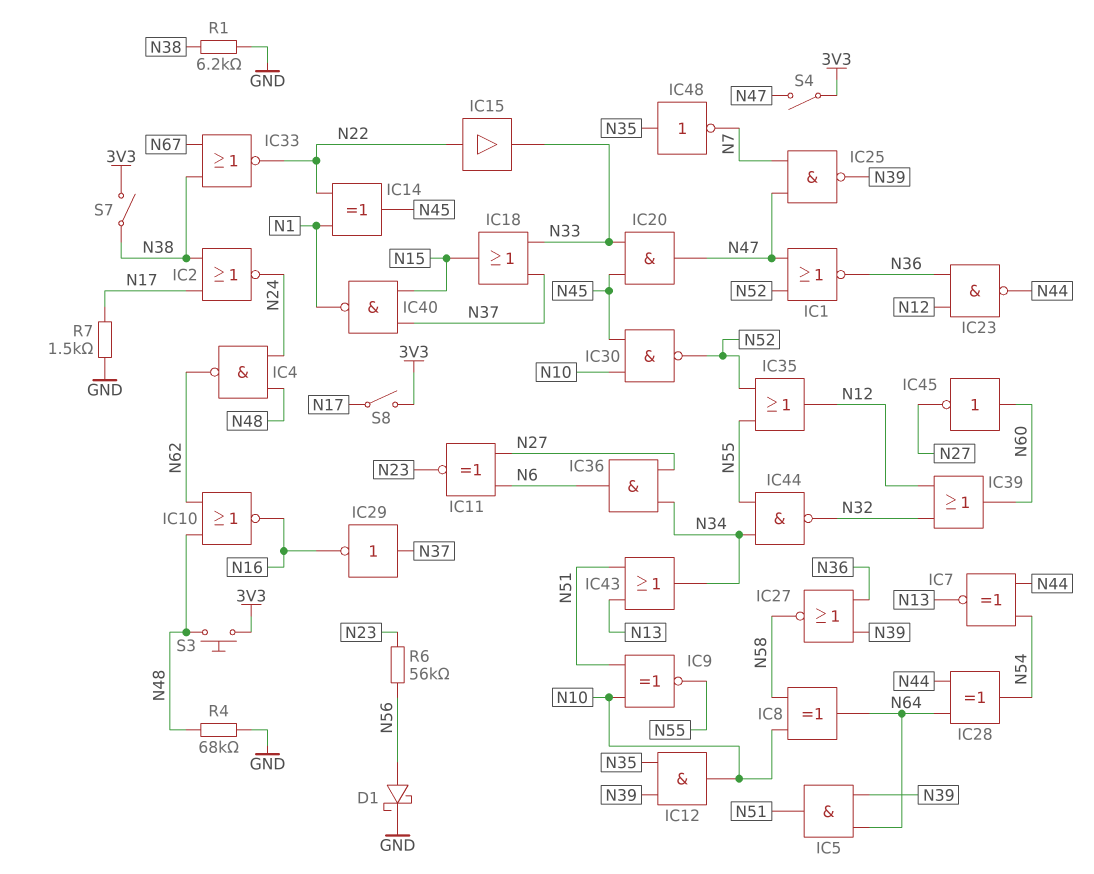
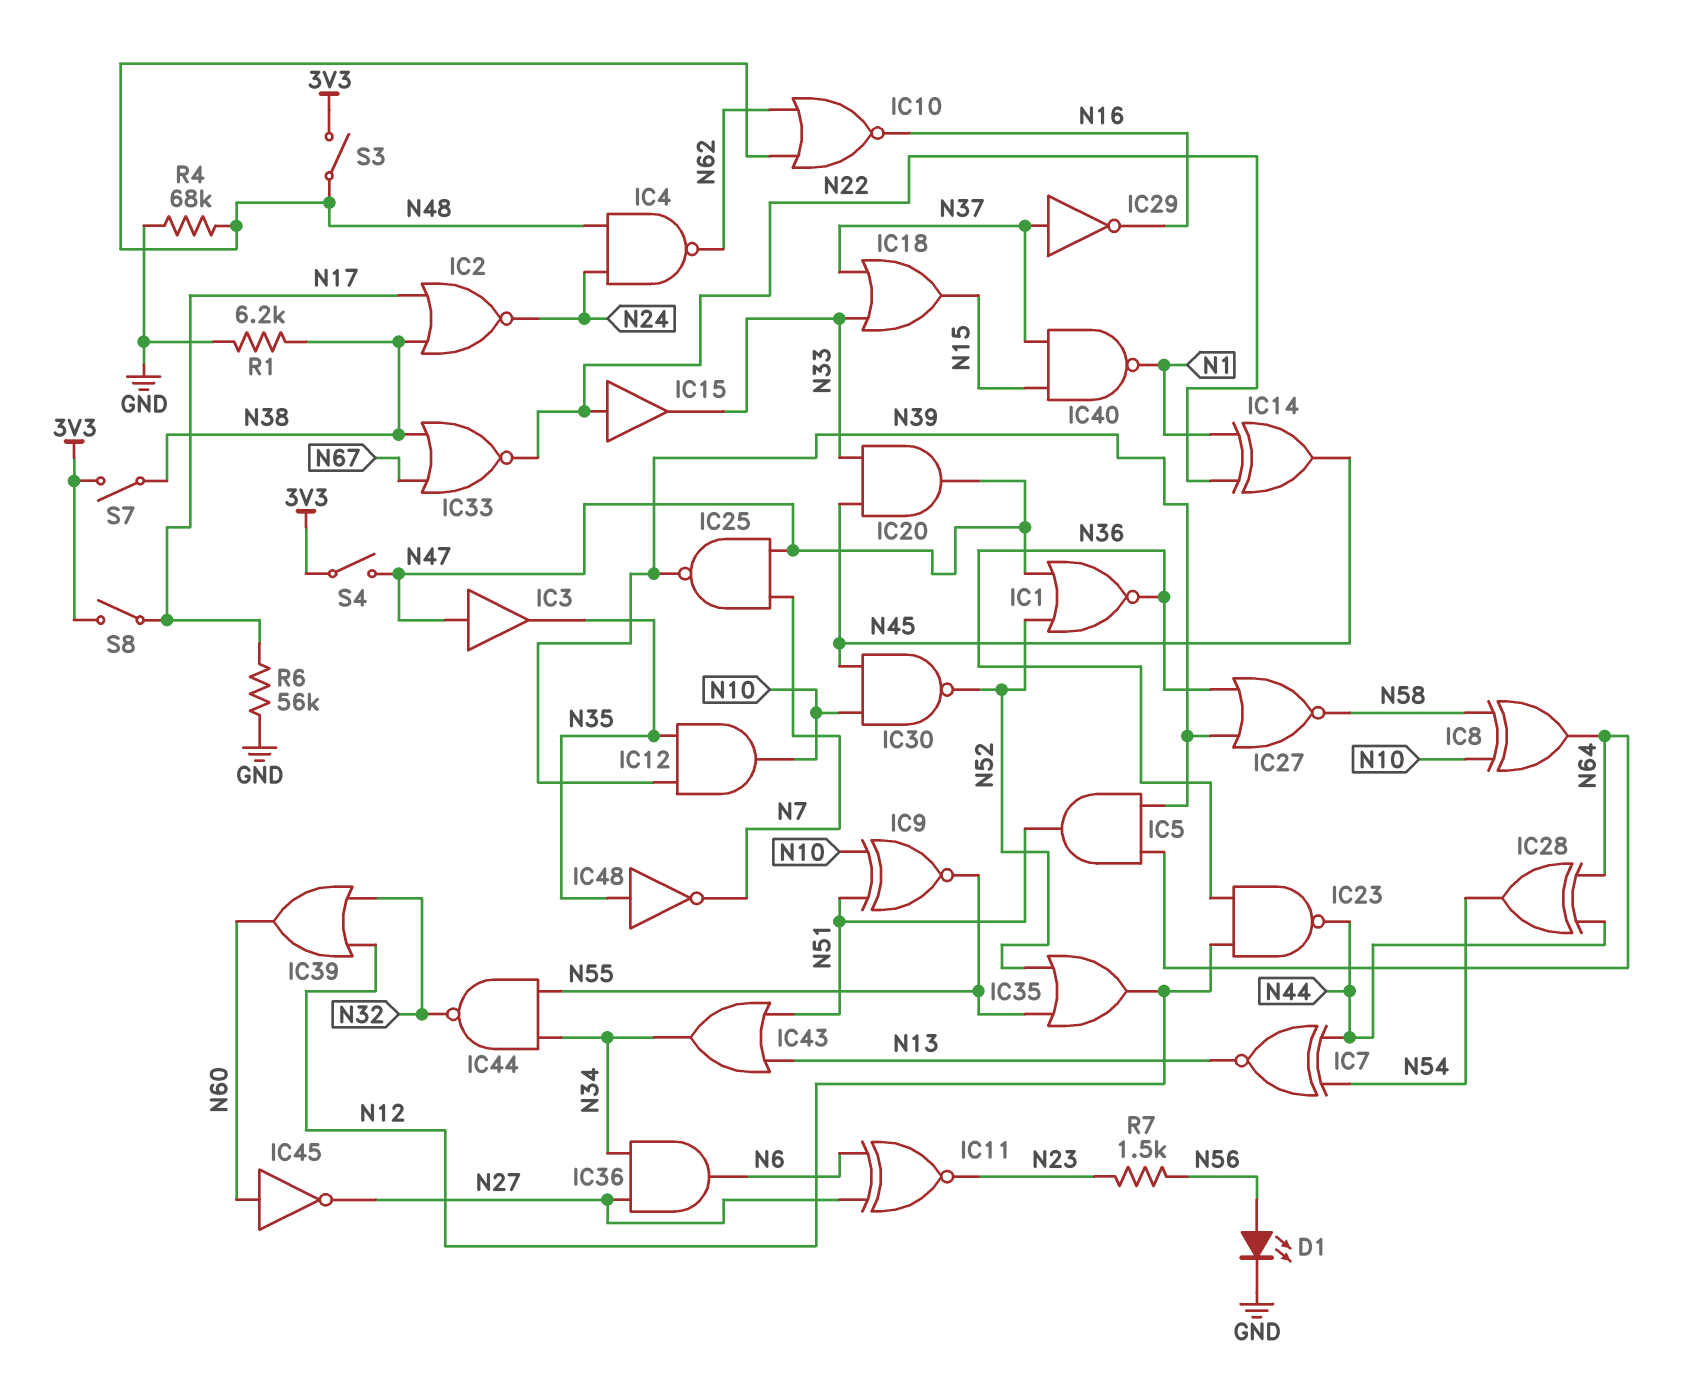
D1: schottky (A N56, K GND) -> LED (A N56, K GND)
IC3: none -> buffer (in N47, out N35)
R6: 56k (N23, N56) -> 56k (GND, N17)
R7: 1.5k (GND, N17) -> 1.5k (N23, N56)
S3: button (3V3, N48) -> switch (3V3, N48)

